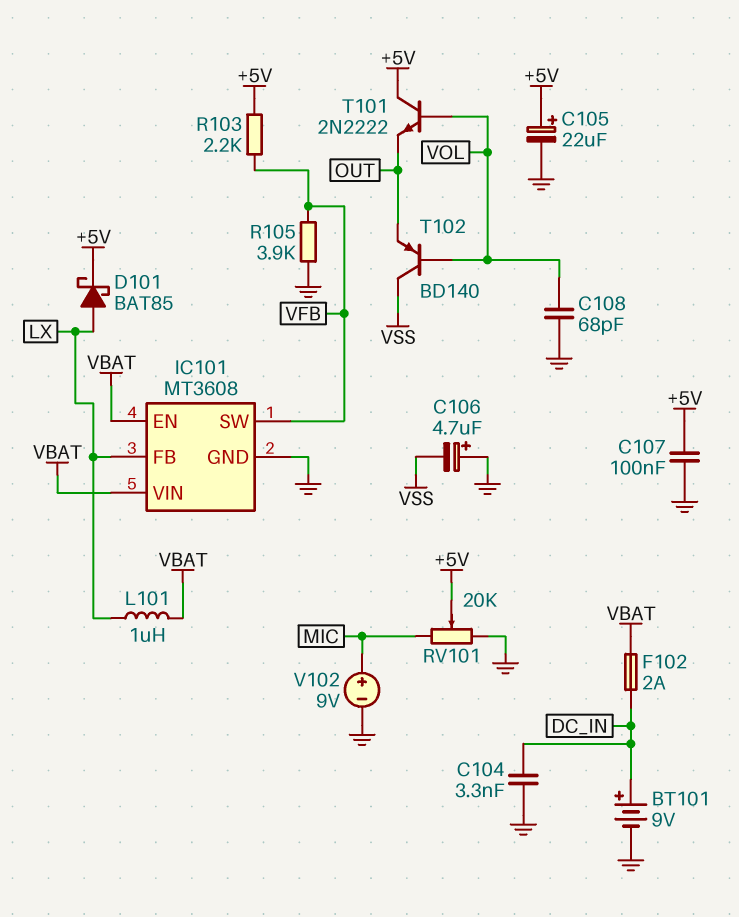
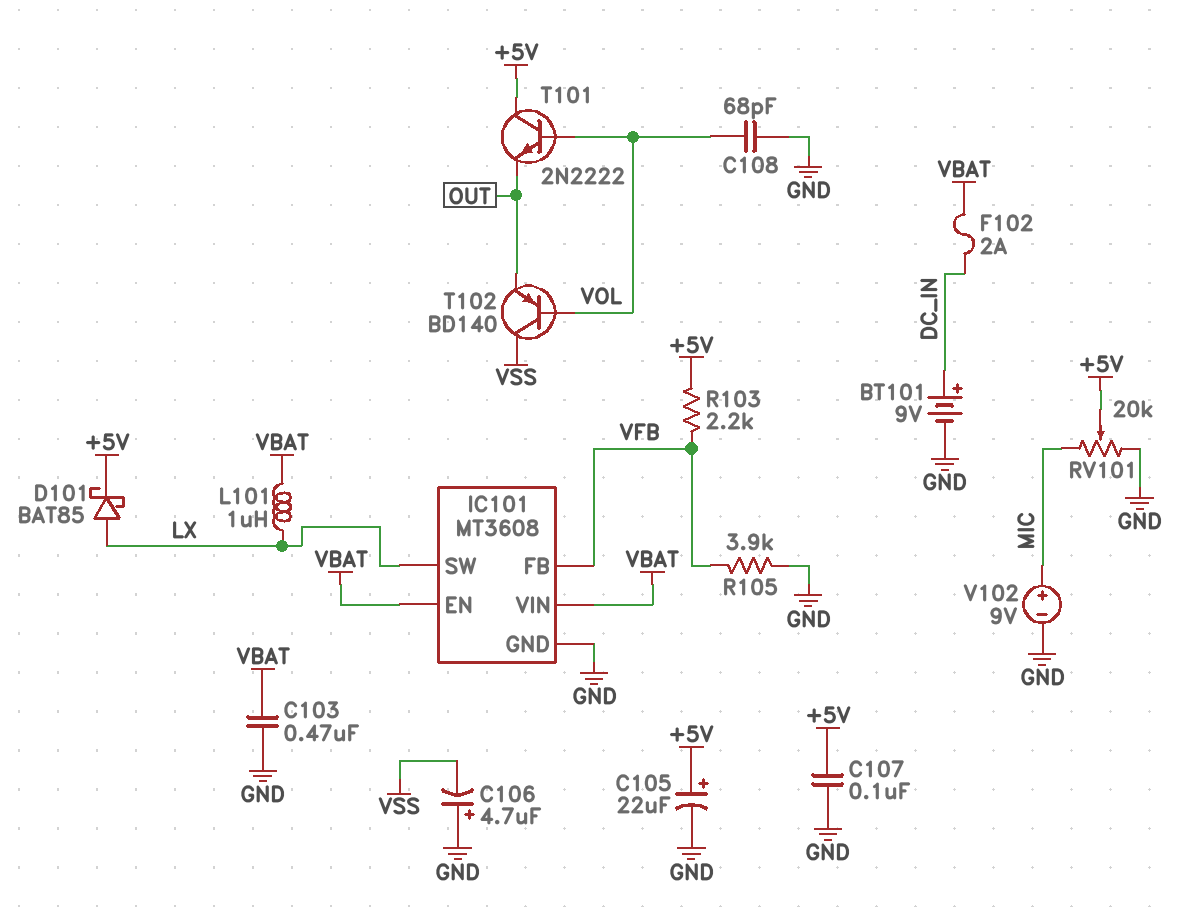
C103: none -> 470nF (GND, VBAT)
C104: 3.3nF (DC_IN, GND) -> none
IC101 pin FB: LX -> VFB
IC101 pin SW: VFB -> LX

